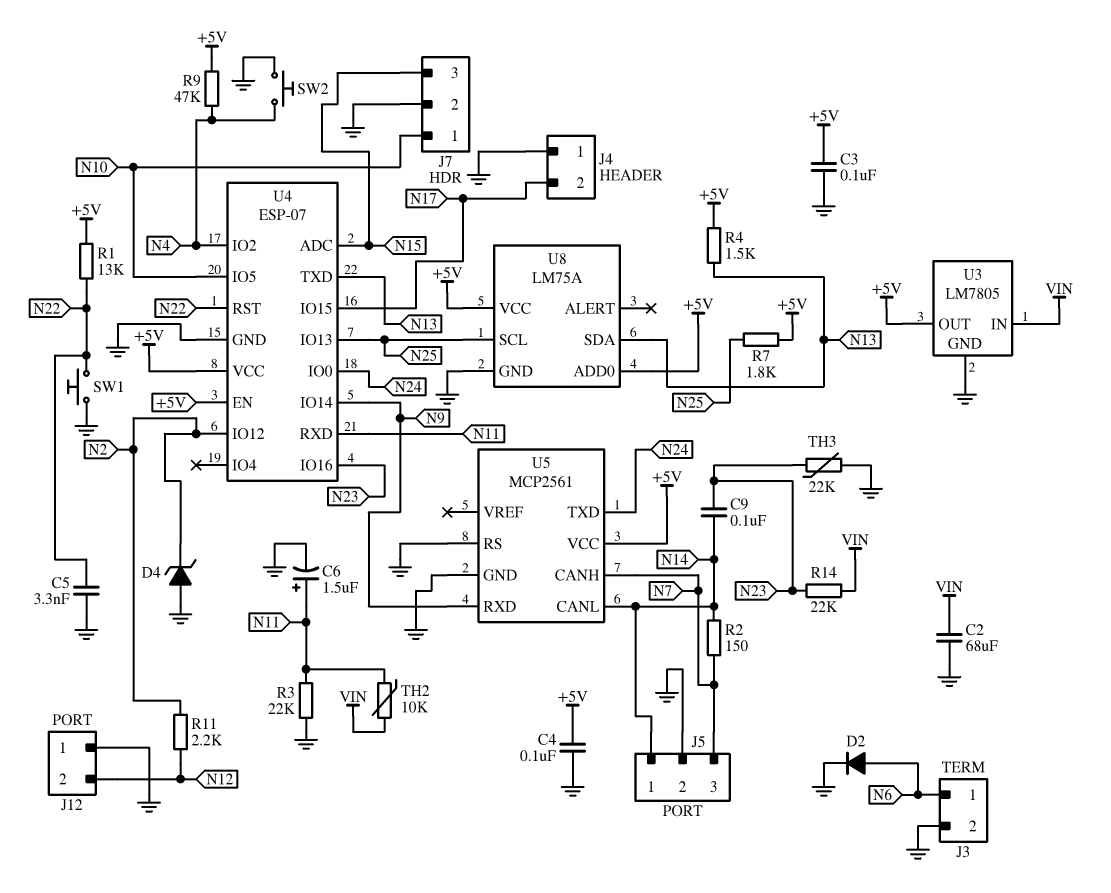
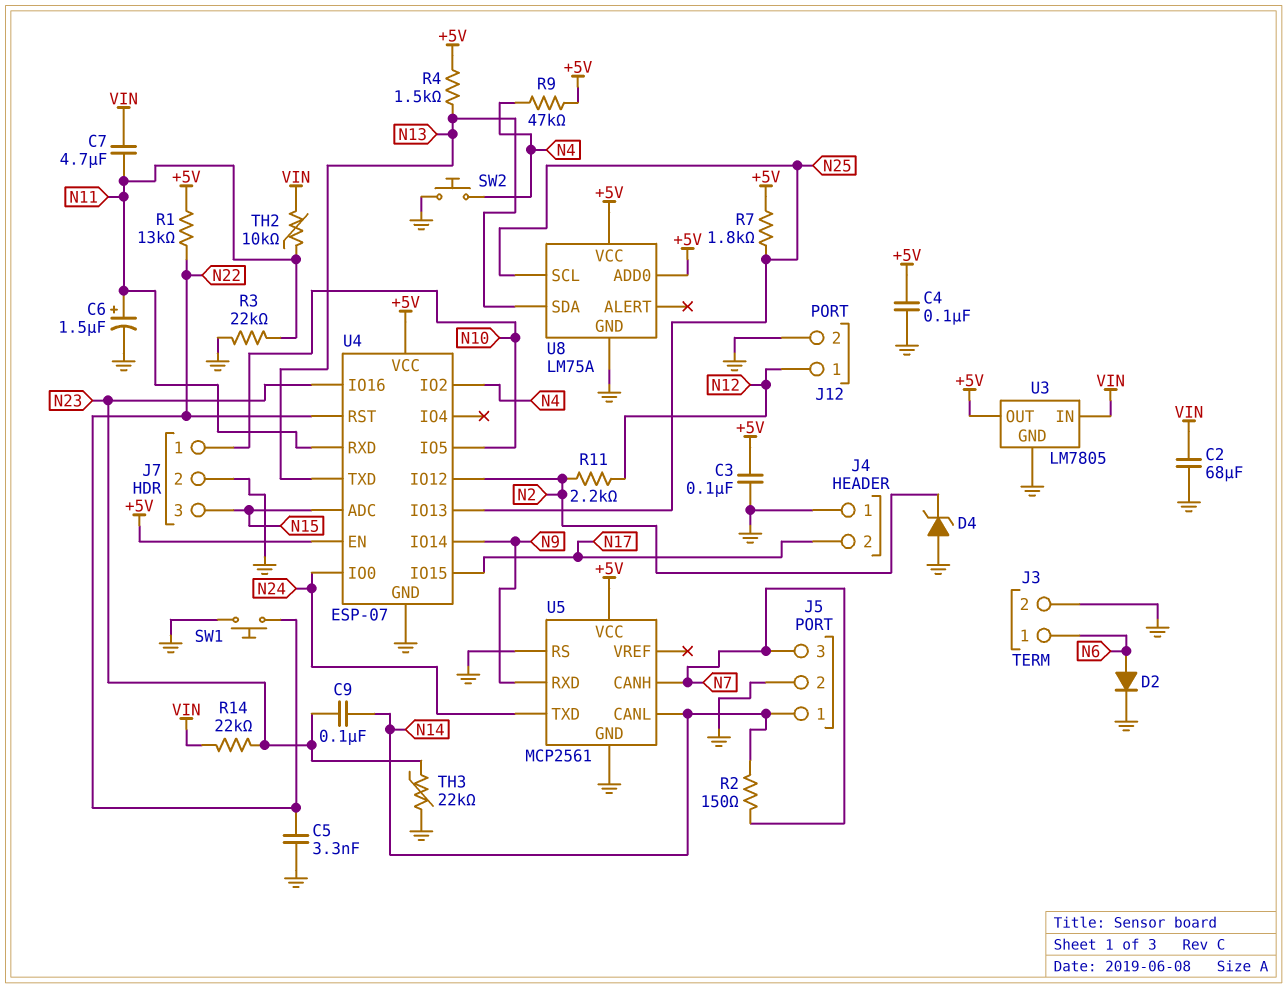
C7: none -> 4.7uF (N11, VIN)
J12 pin 1: GND -> N12
J12 pin 2: N12 -> GND

